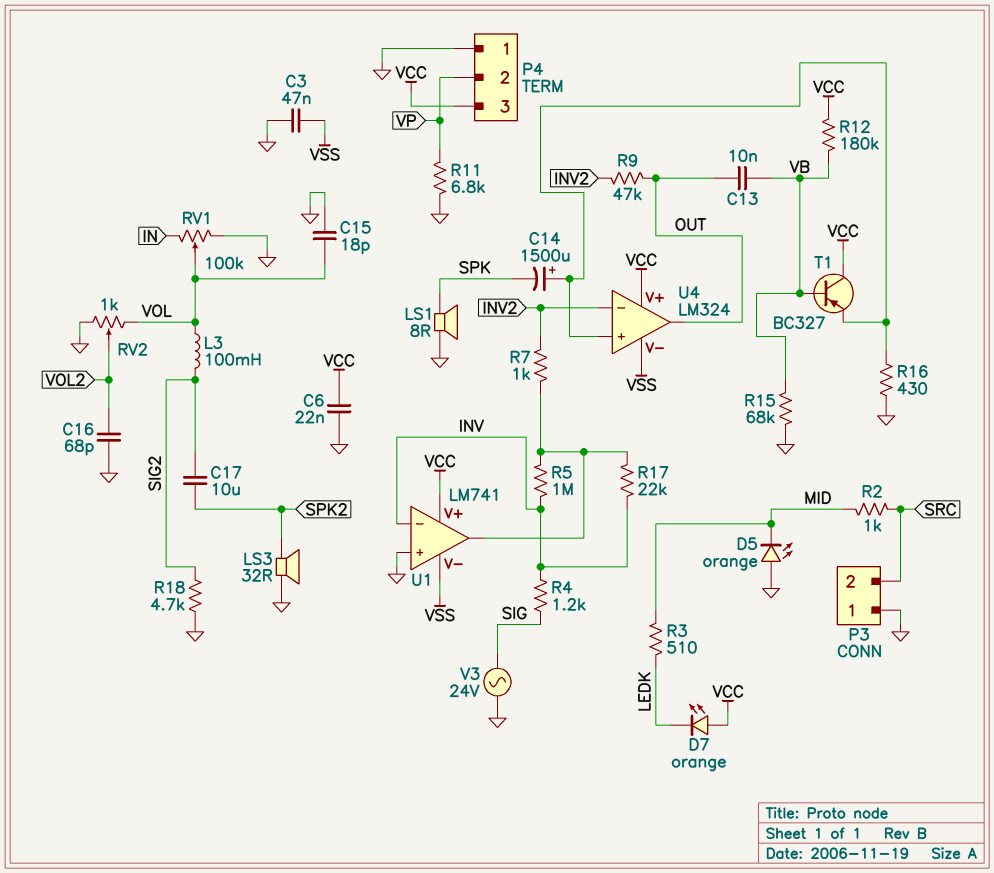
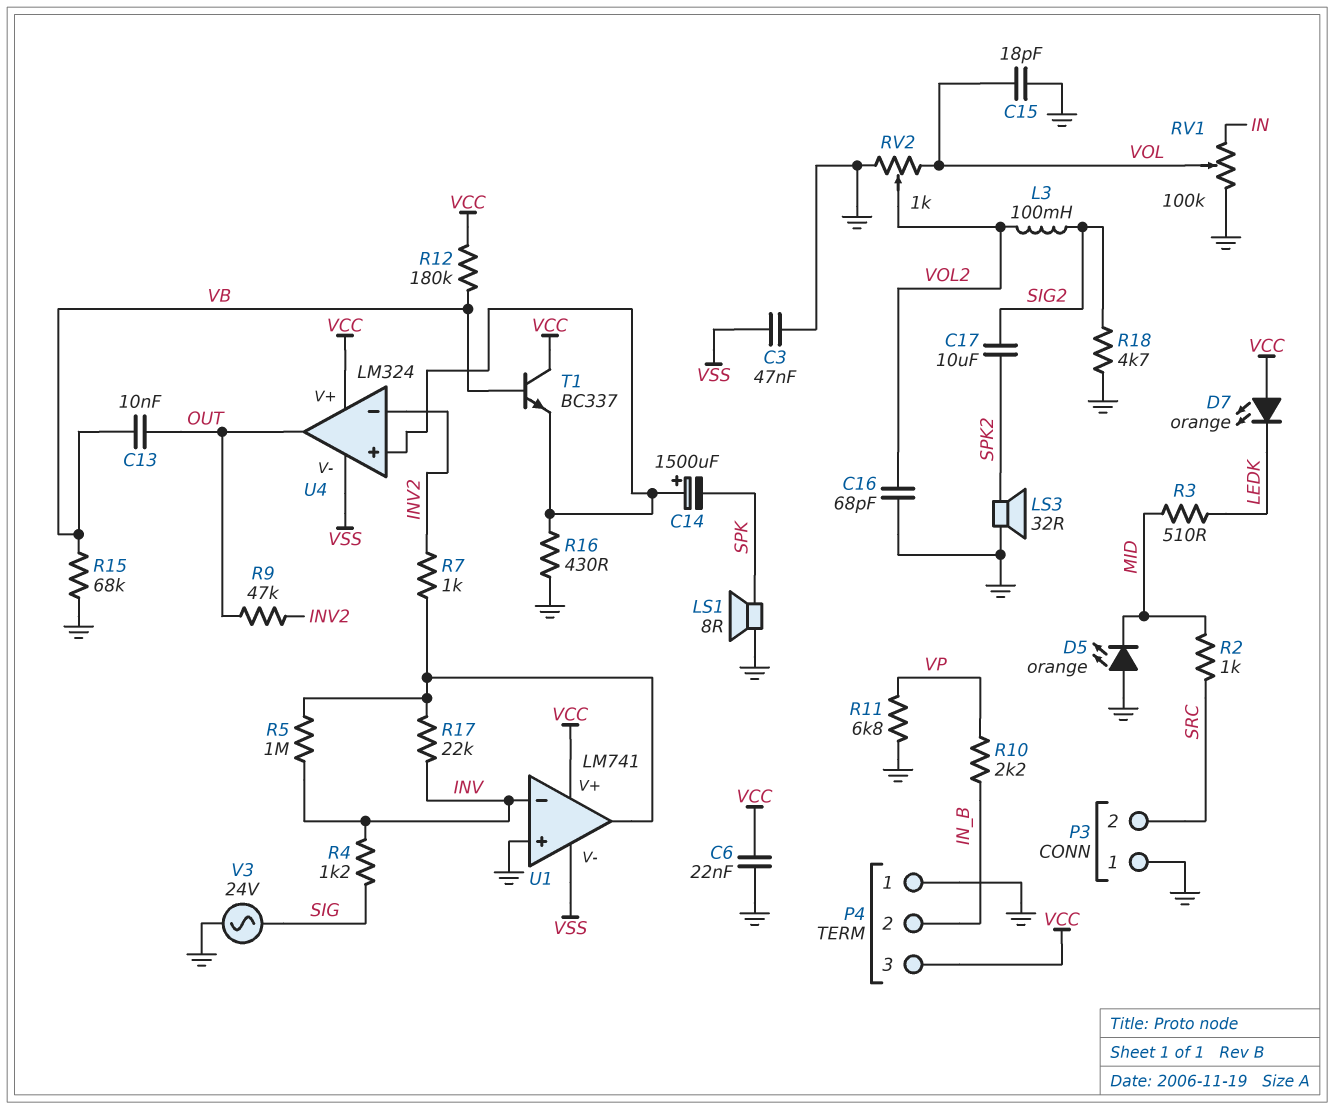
L3: 100mH (SIG2, VOL) -> 100mH (SIG2, VOL2)
P4 pin 2: VP -> IN_B
R10: none -> 2.2k (IN_B, VP)
T1: PNP BC327 (B VB, C VCC, E U4/in+) -> NPN BC337 (B VB, C VCC, E U4/in+)

